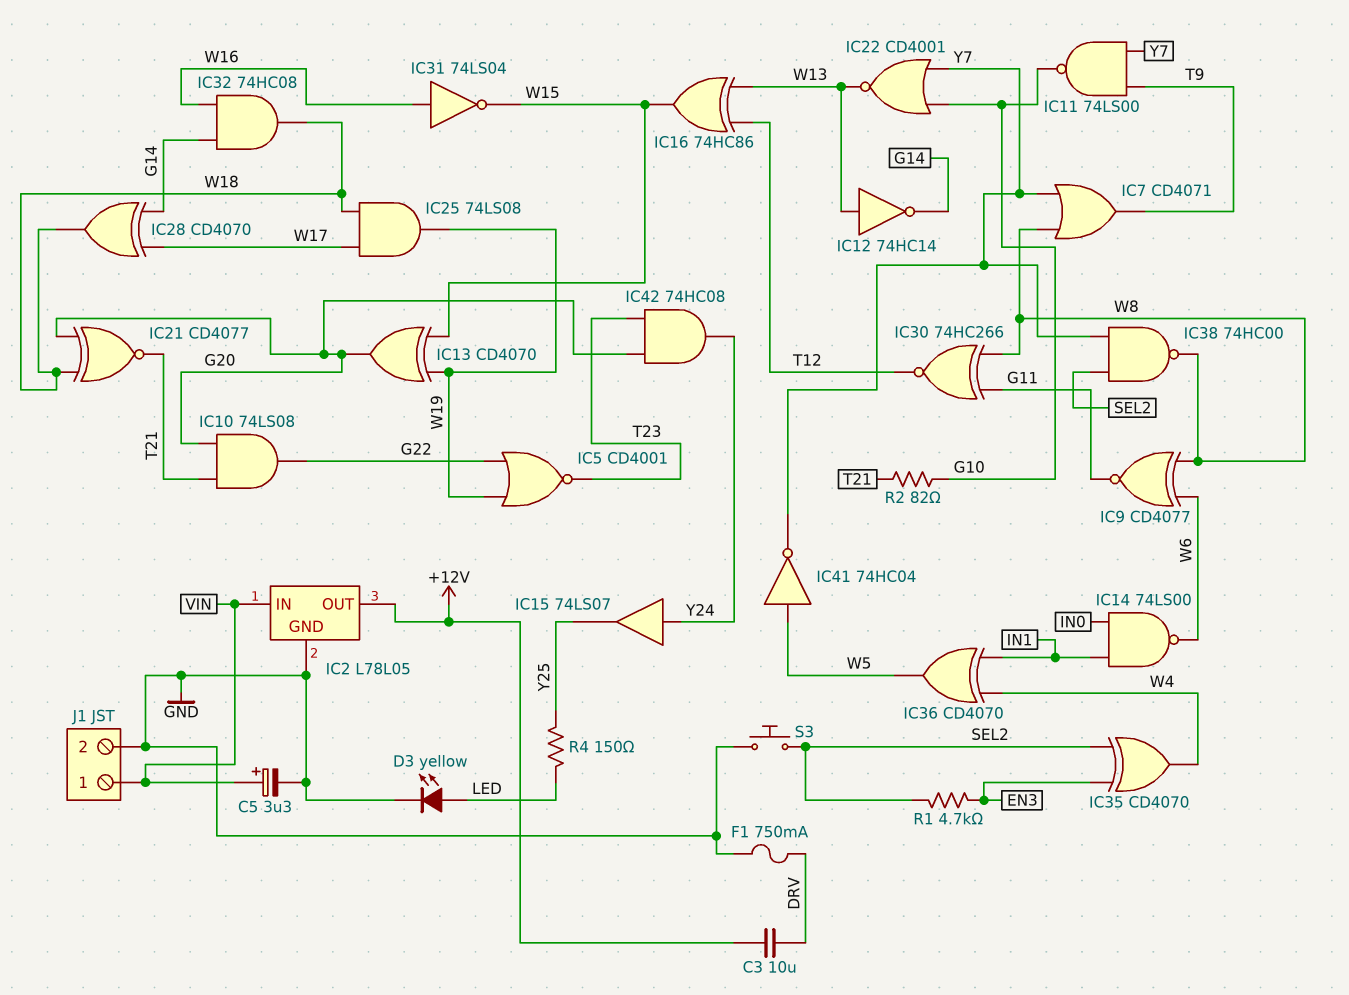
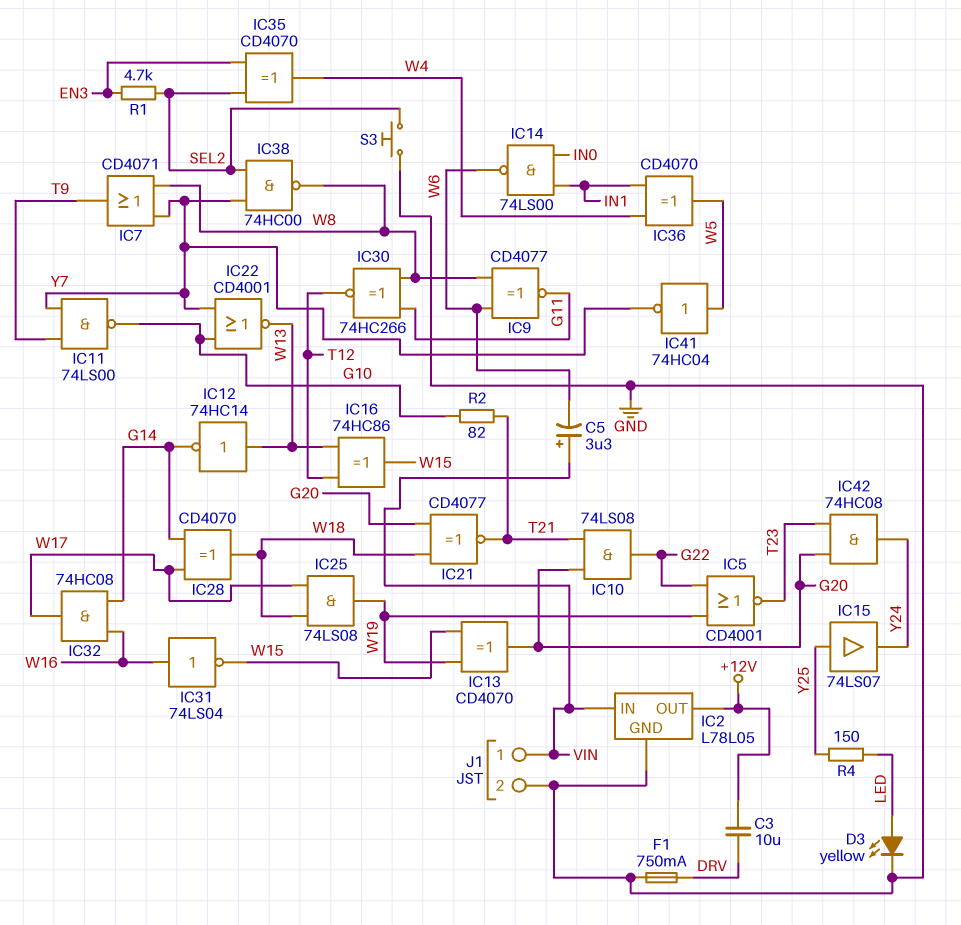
C5: 3.3uF (plus VIN, minus GND) -> 3.3uF (plus VIN, minus W6)
IC15: buffer 74LS07 (in Y24, out Y25) -> buffer 74LS07 (in Y25, out Y24)
IC32: AND 74HC08 (in G14, in W16, out W18) -> AND 74HC08 (in G14, in W16, out W17)

